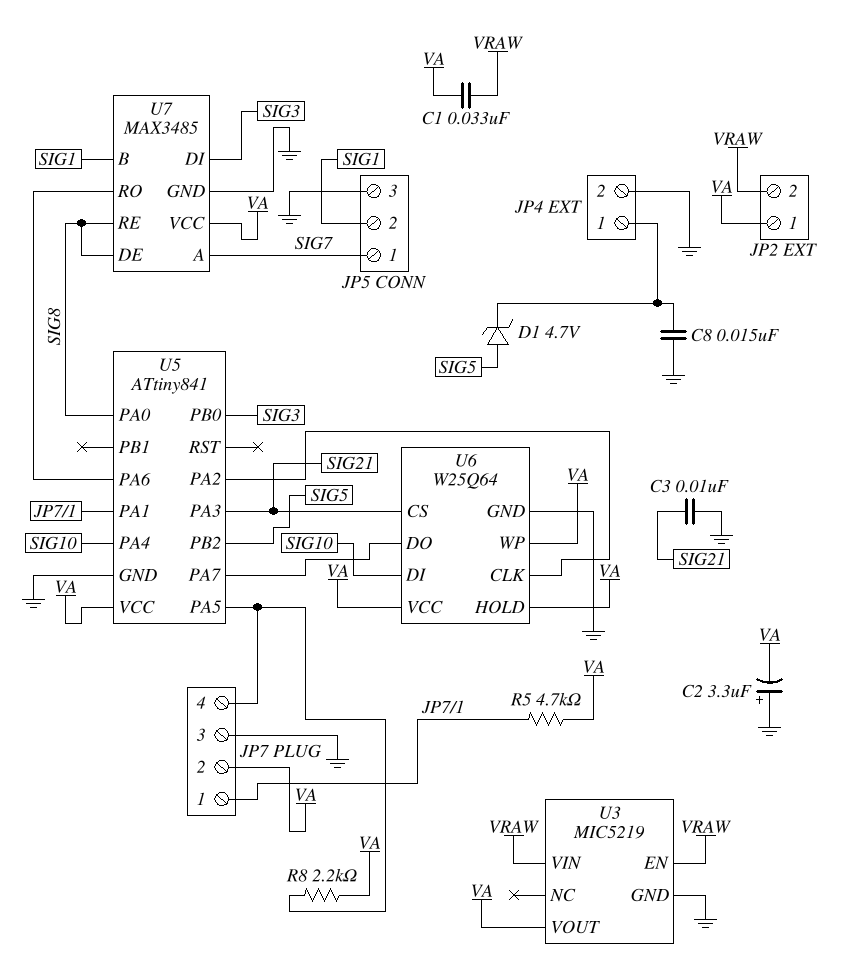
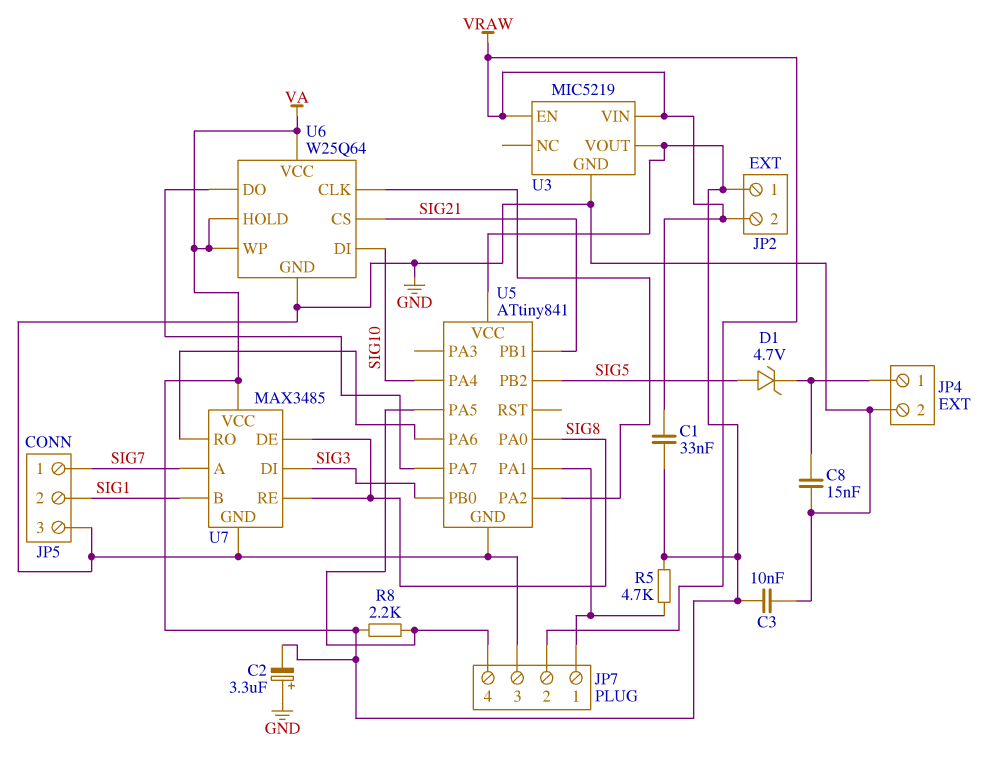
C3: 10nF (GND, SIG21) -> 10nF (GND, VA)
JP7 pin 2: VA -> VRAW
U5 pin PA3: SIG21 -> none
U5 pin PB1: none -> SIG21

